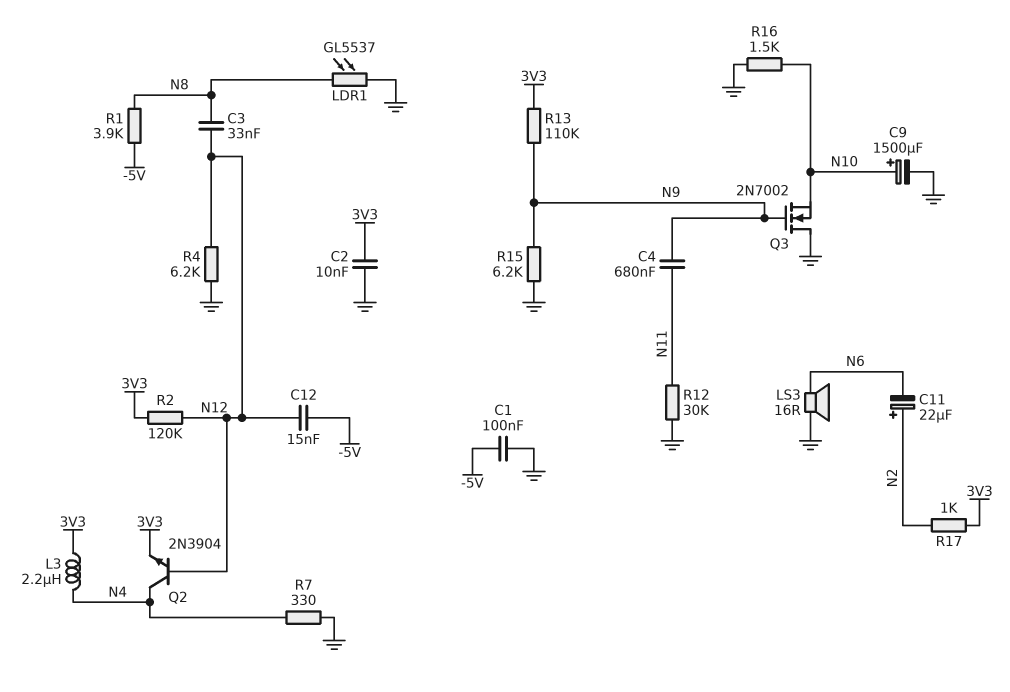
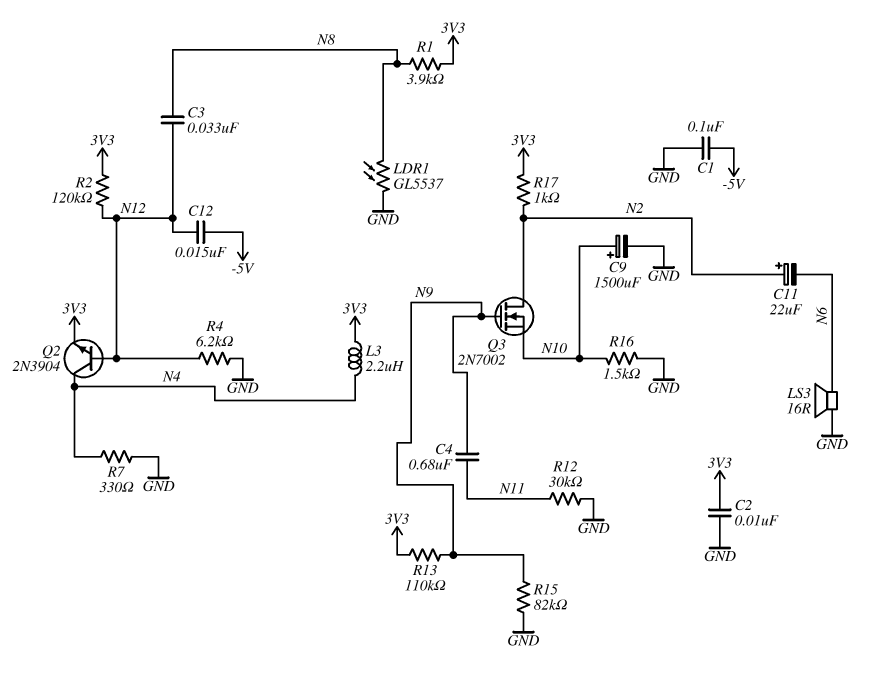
Q3: NMOS 2N7002 (G N9, D GND, S N10) -> NMOS 2N7002 (G N9, D N2, S N10)
R1: 3.9k (-5V, N8) -> 3.9k (3V3, N8)
R15: 6.2k (GND, N9) -> 82k (GND, N9)

